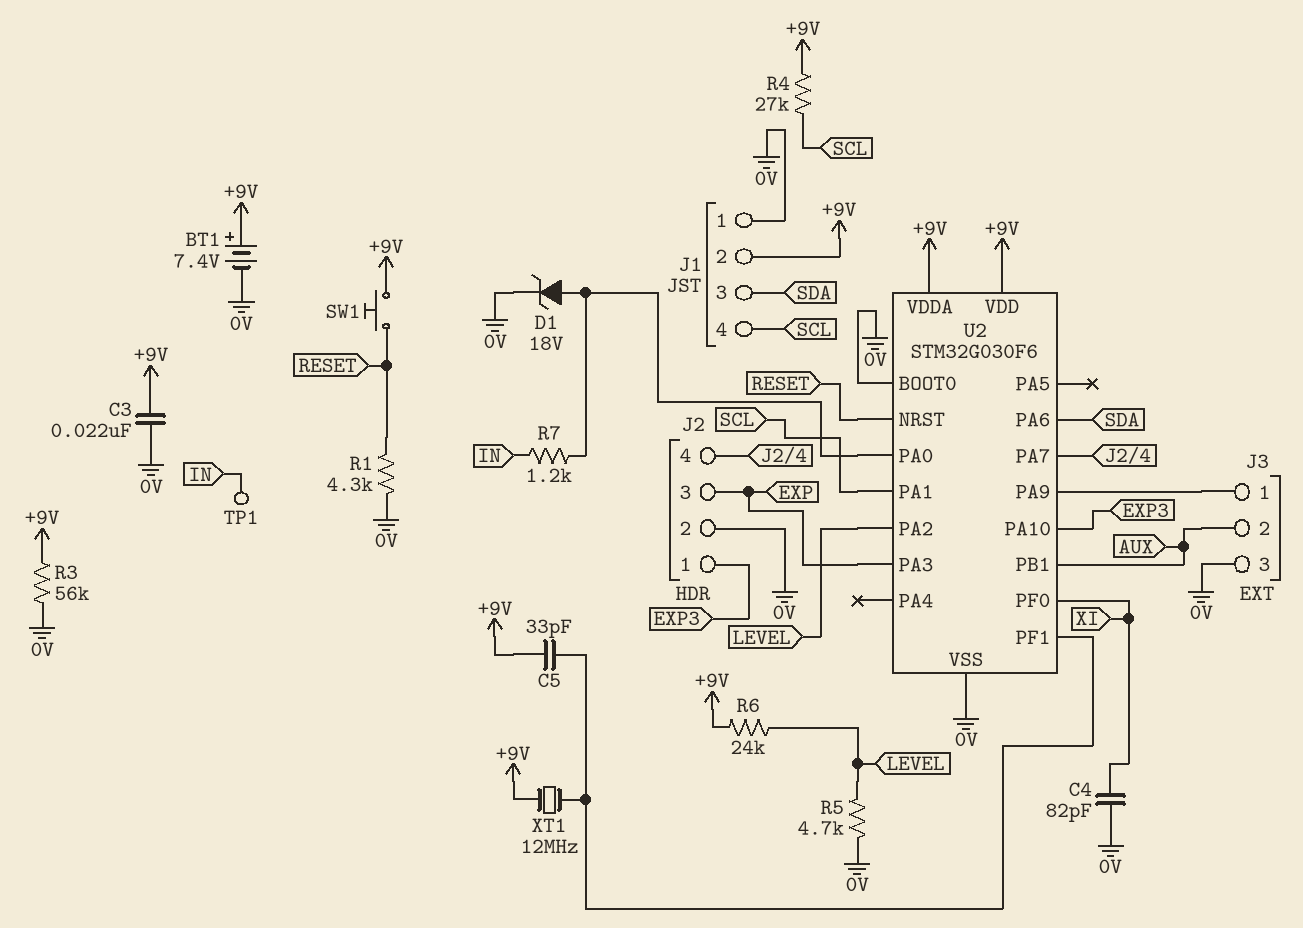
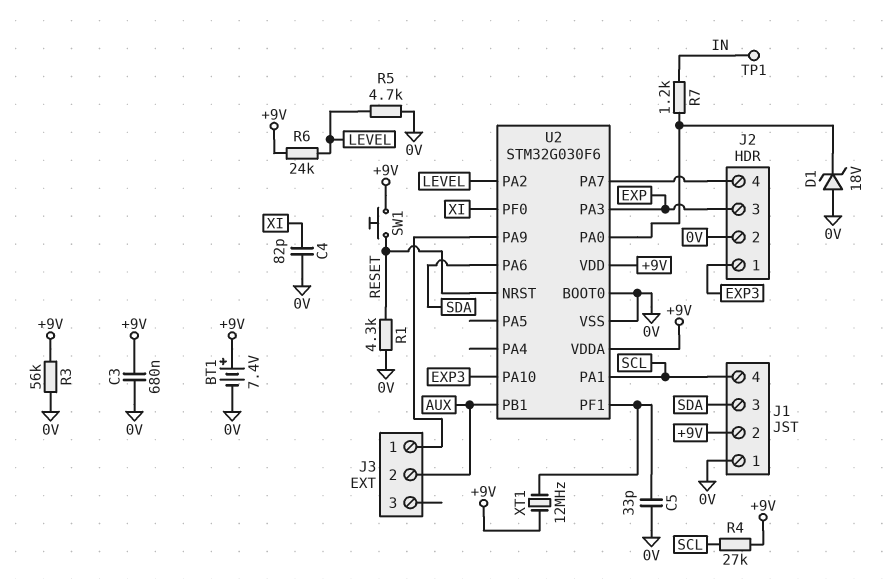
C3: 22nF (+9V, 0V) -> 680nF (+9V, 0V)
C5: 33pF (+9V, U2/PF1) -> 33pF (0V, U2/PF1)
D1: zener 18V (A U2/PA0, K 0V) -> zener 18V (A 0V, K U2/PA0)
J3 pin 3: 0V -> none

